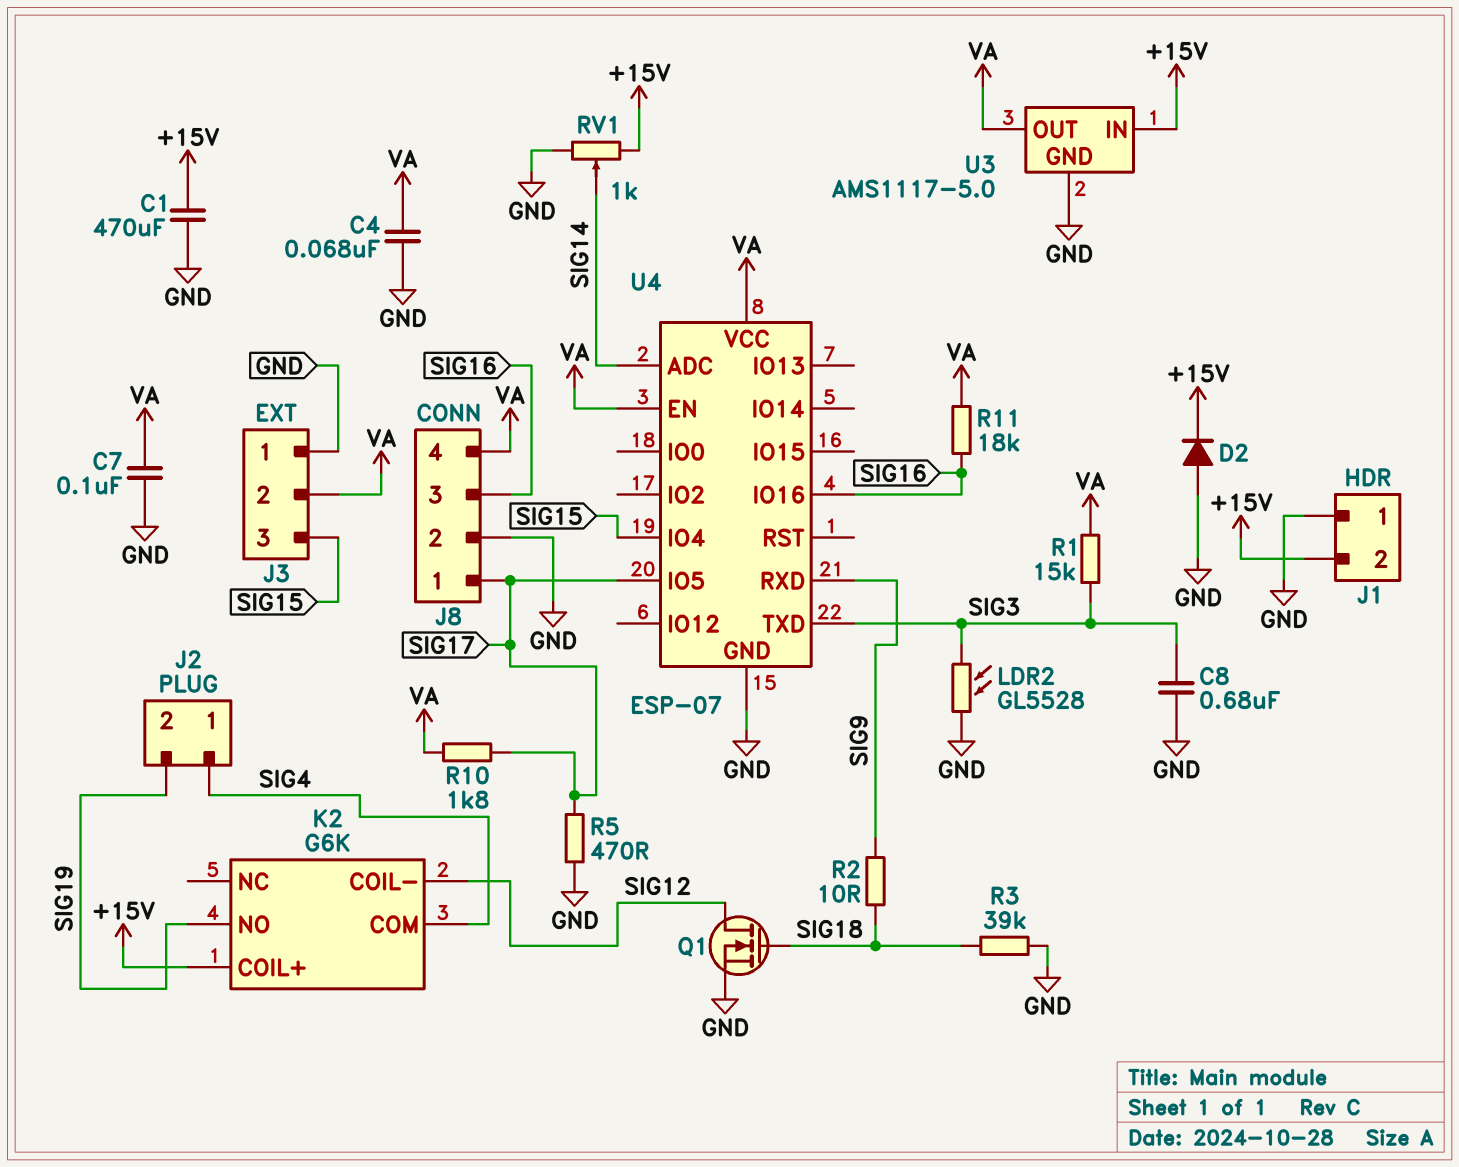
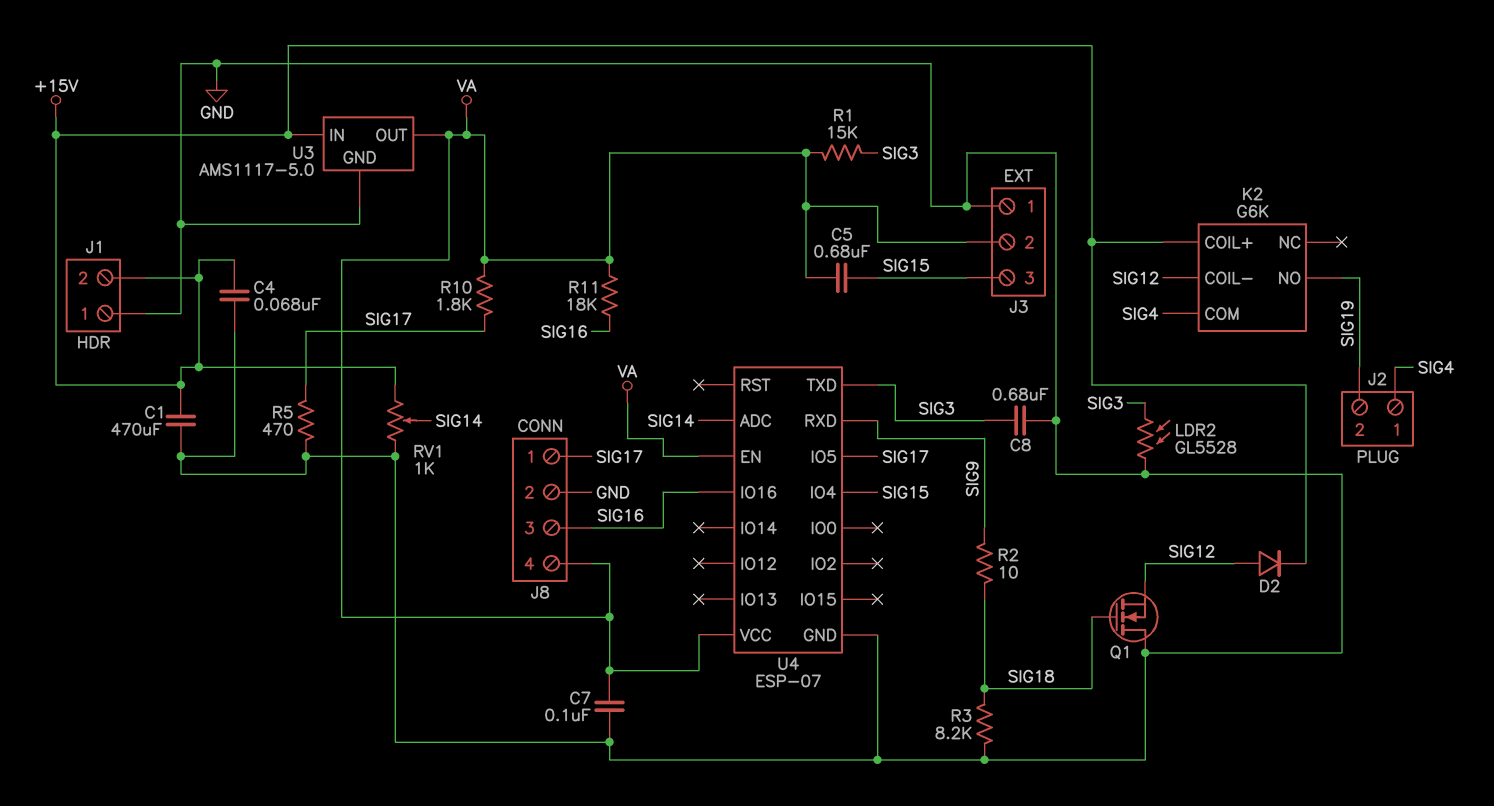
C4: 68nF (GND, VA) -> 68nF (+15V, GND)
C5: none -> 680nF (SIG15, VA)
D2: diode (A GND, K +15V) -> diode (A SIG12, K +15V)
Q1: NMOS (G SIG18, D SIG12, S GND) -> NMOS (G SIG18, D GND, S SIG12)
R3: 39k (GND, SIG18) -> 8.2k (GND, SIG18)

